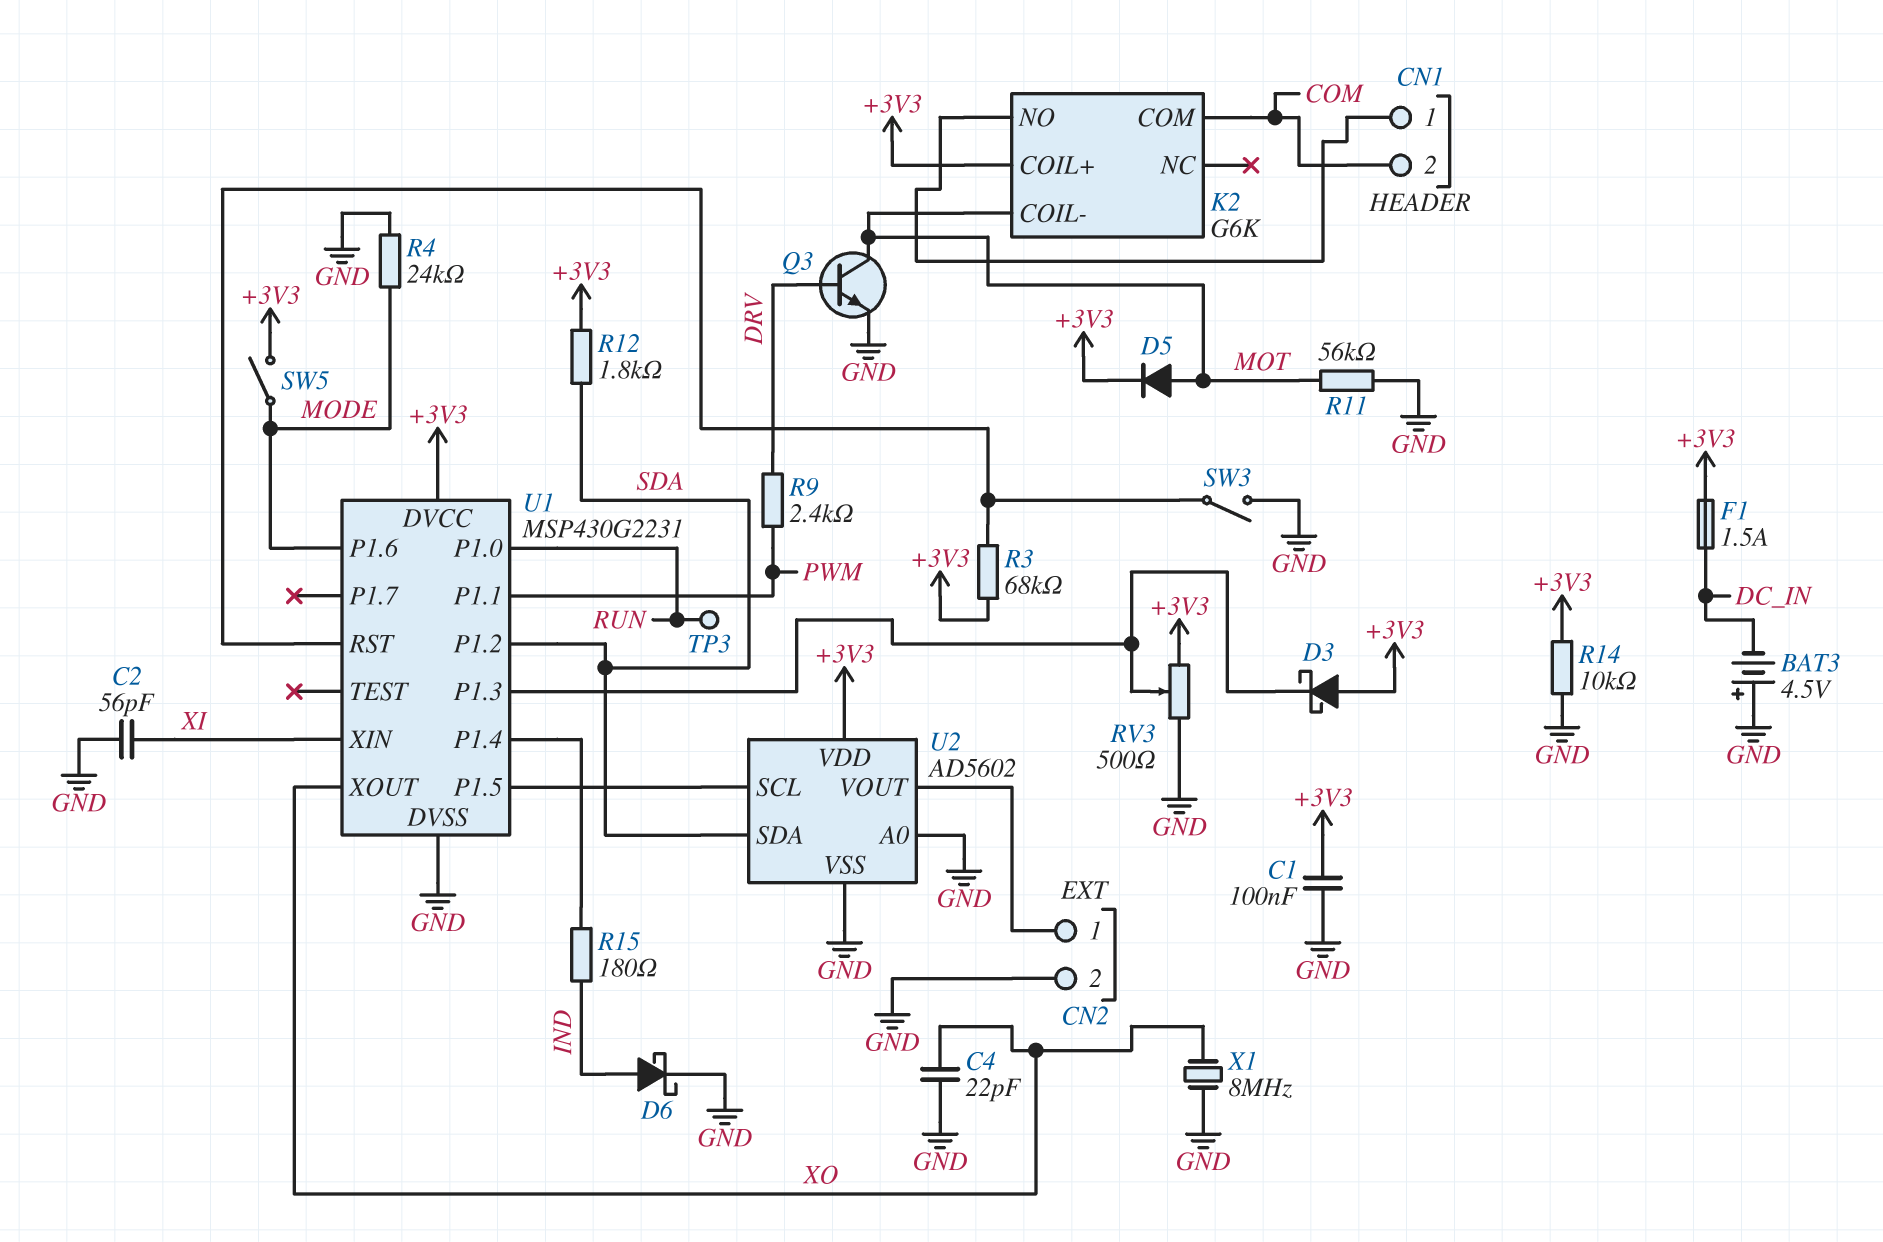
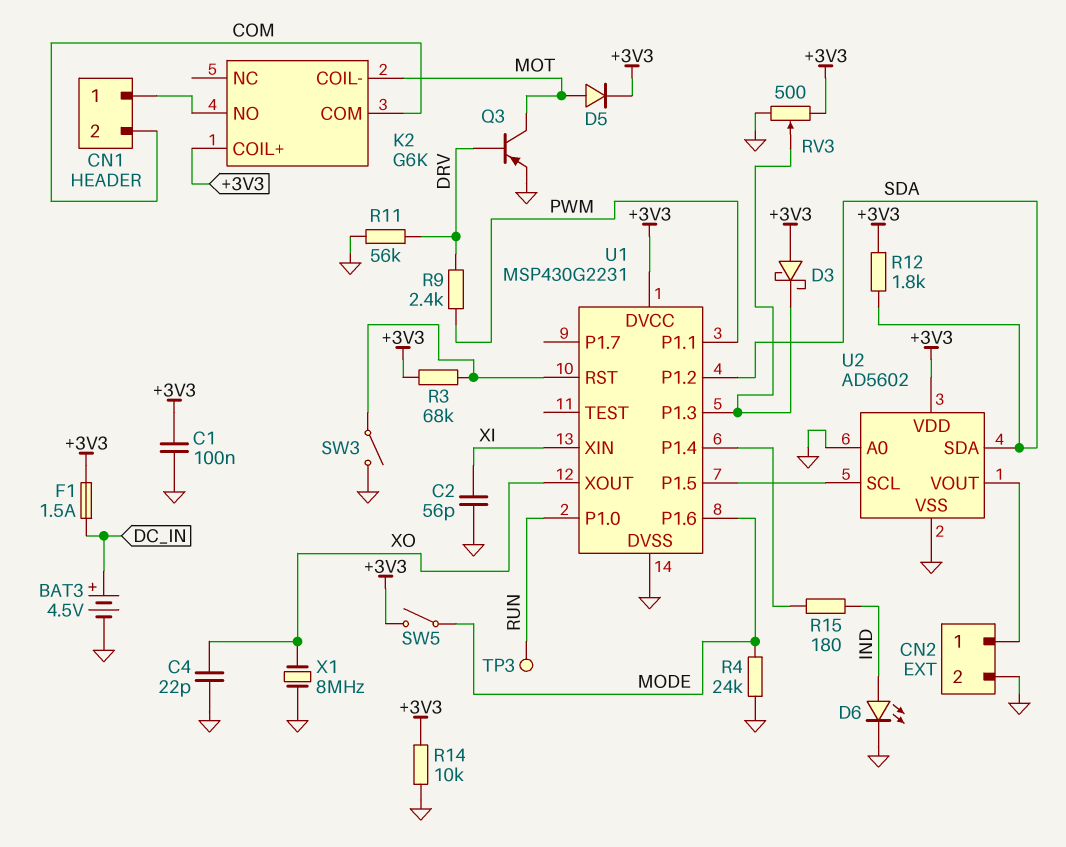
BAT3: 4.5V (plus GND, minus DC_IN) -> 4.5V (plus DC_IN, minus GND)
D6: schottky (A IND, K GND) -> LED (A IND, K GND)
Q3: NPN (B DRV, C MOT, E GND) -> PNP (B DRV, C MOT, E GND)
R11: 56k (GND, MOT) -> 56k (DRV, GND)

